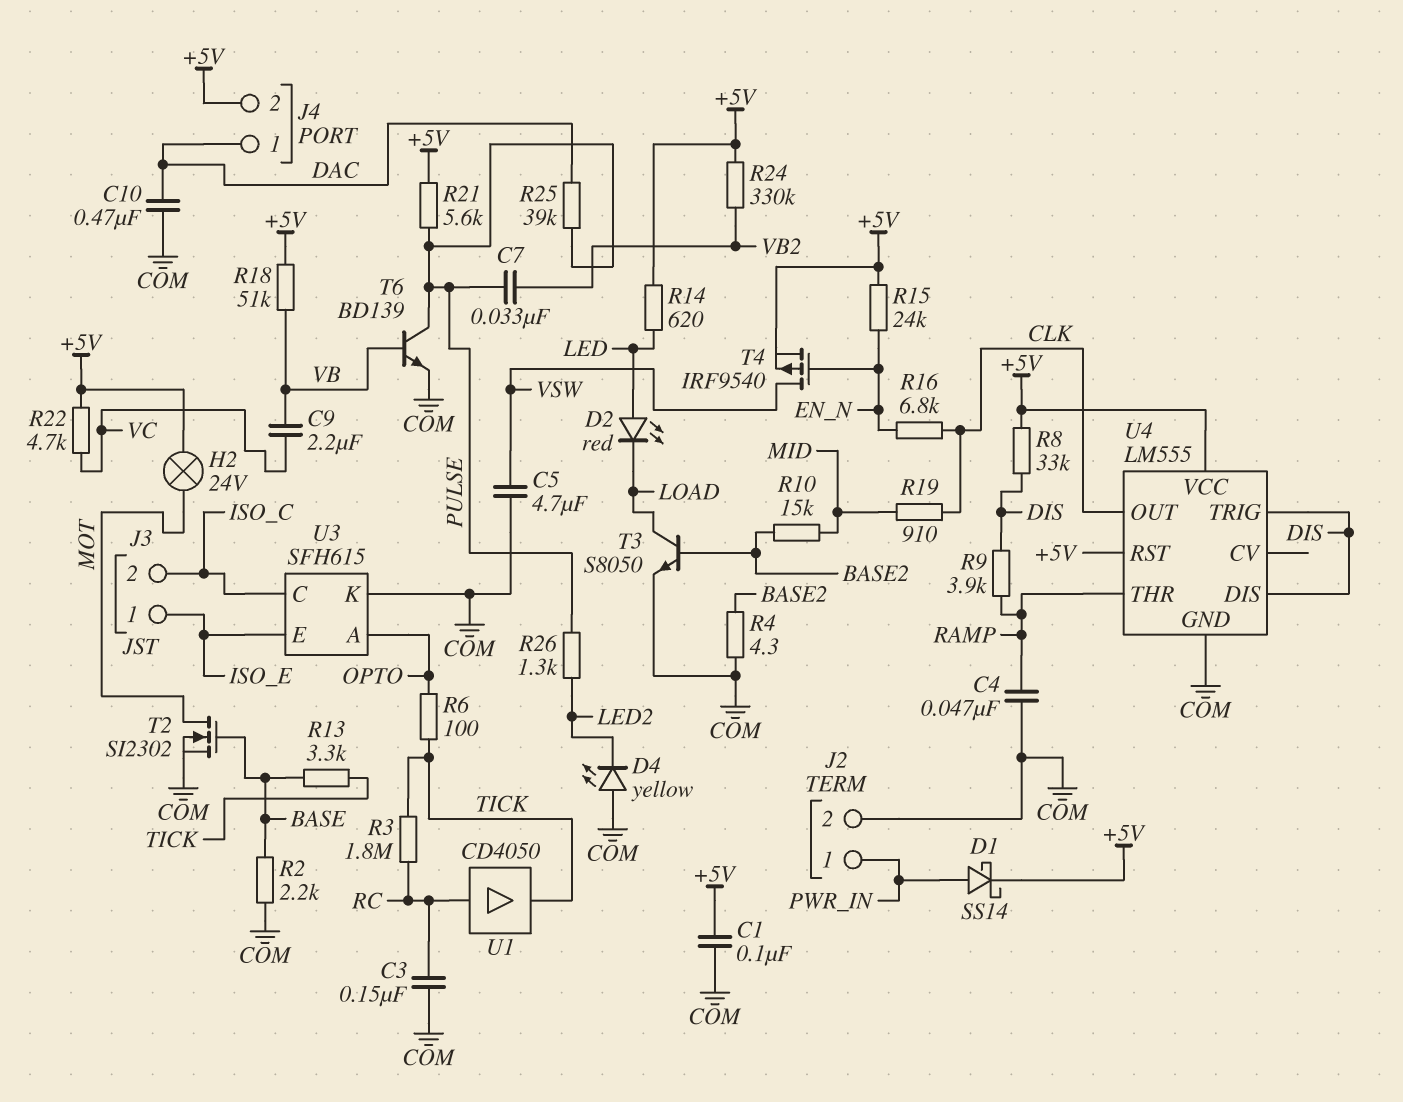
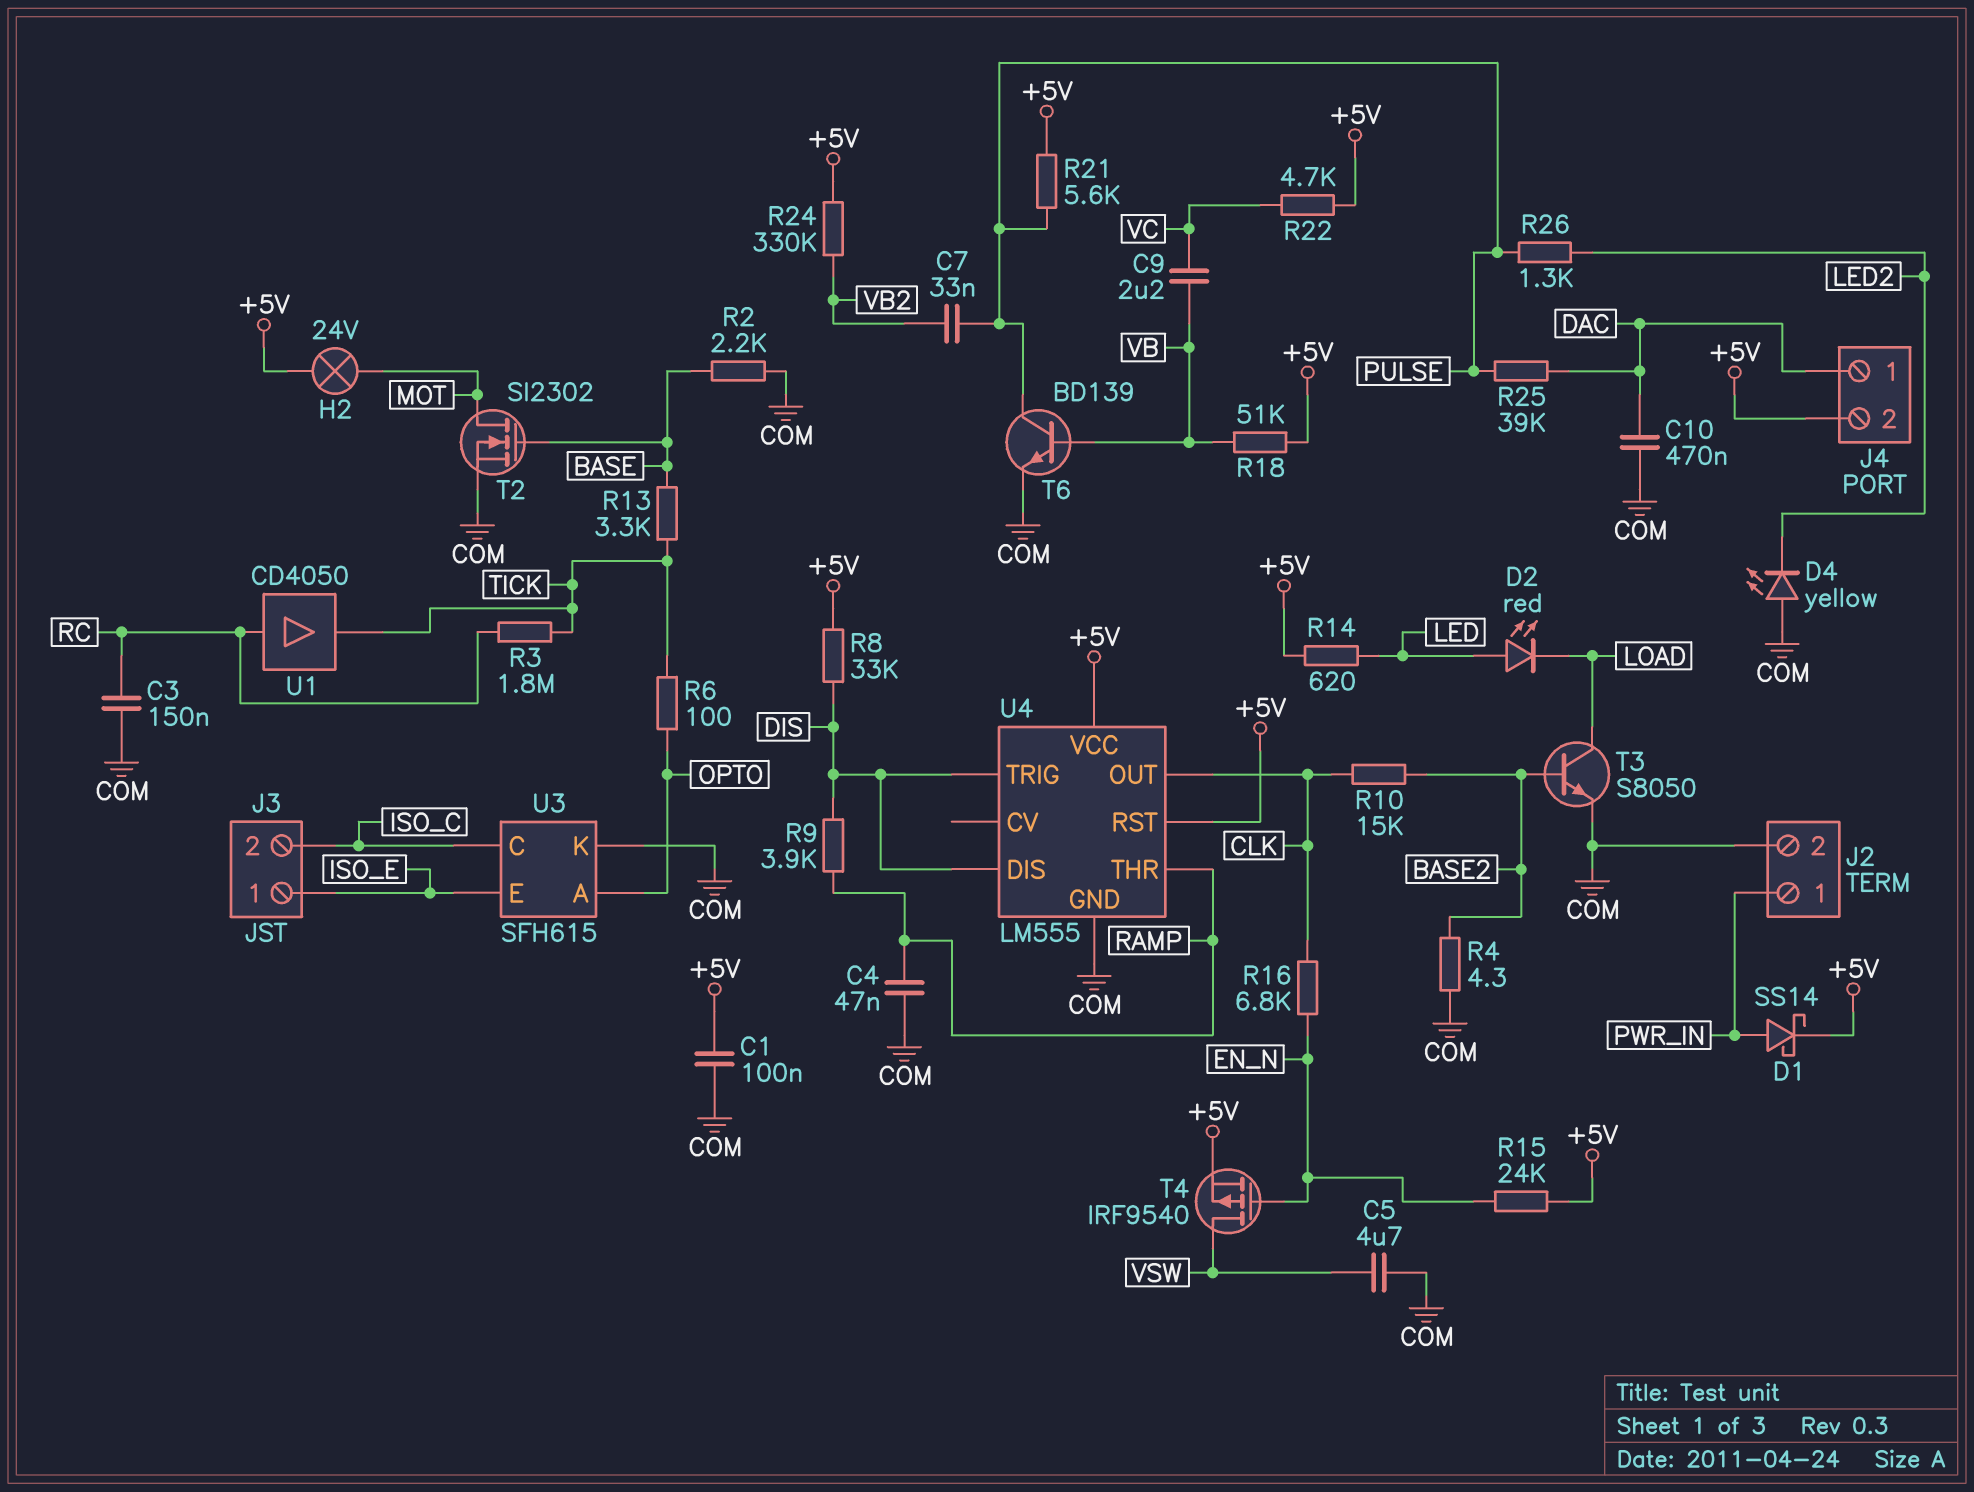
R10: 15k (BASE2, MID) -> 15k (BASE2, CLK)
R19: 910 (CLK, MID) -> none

